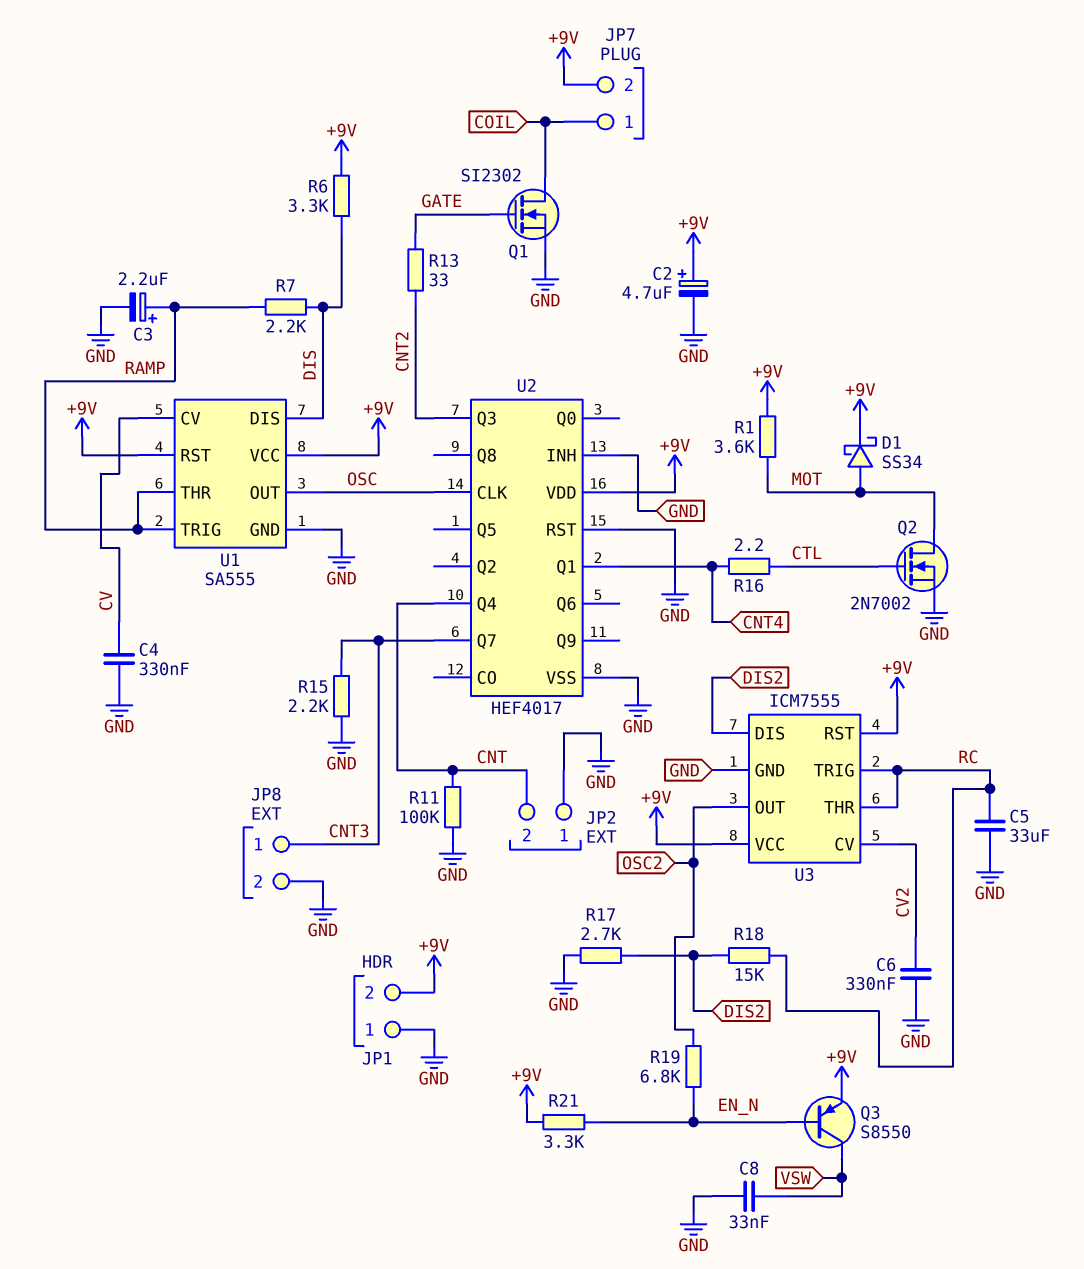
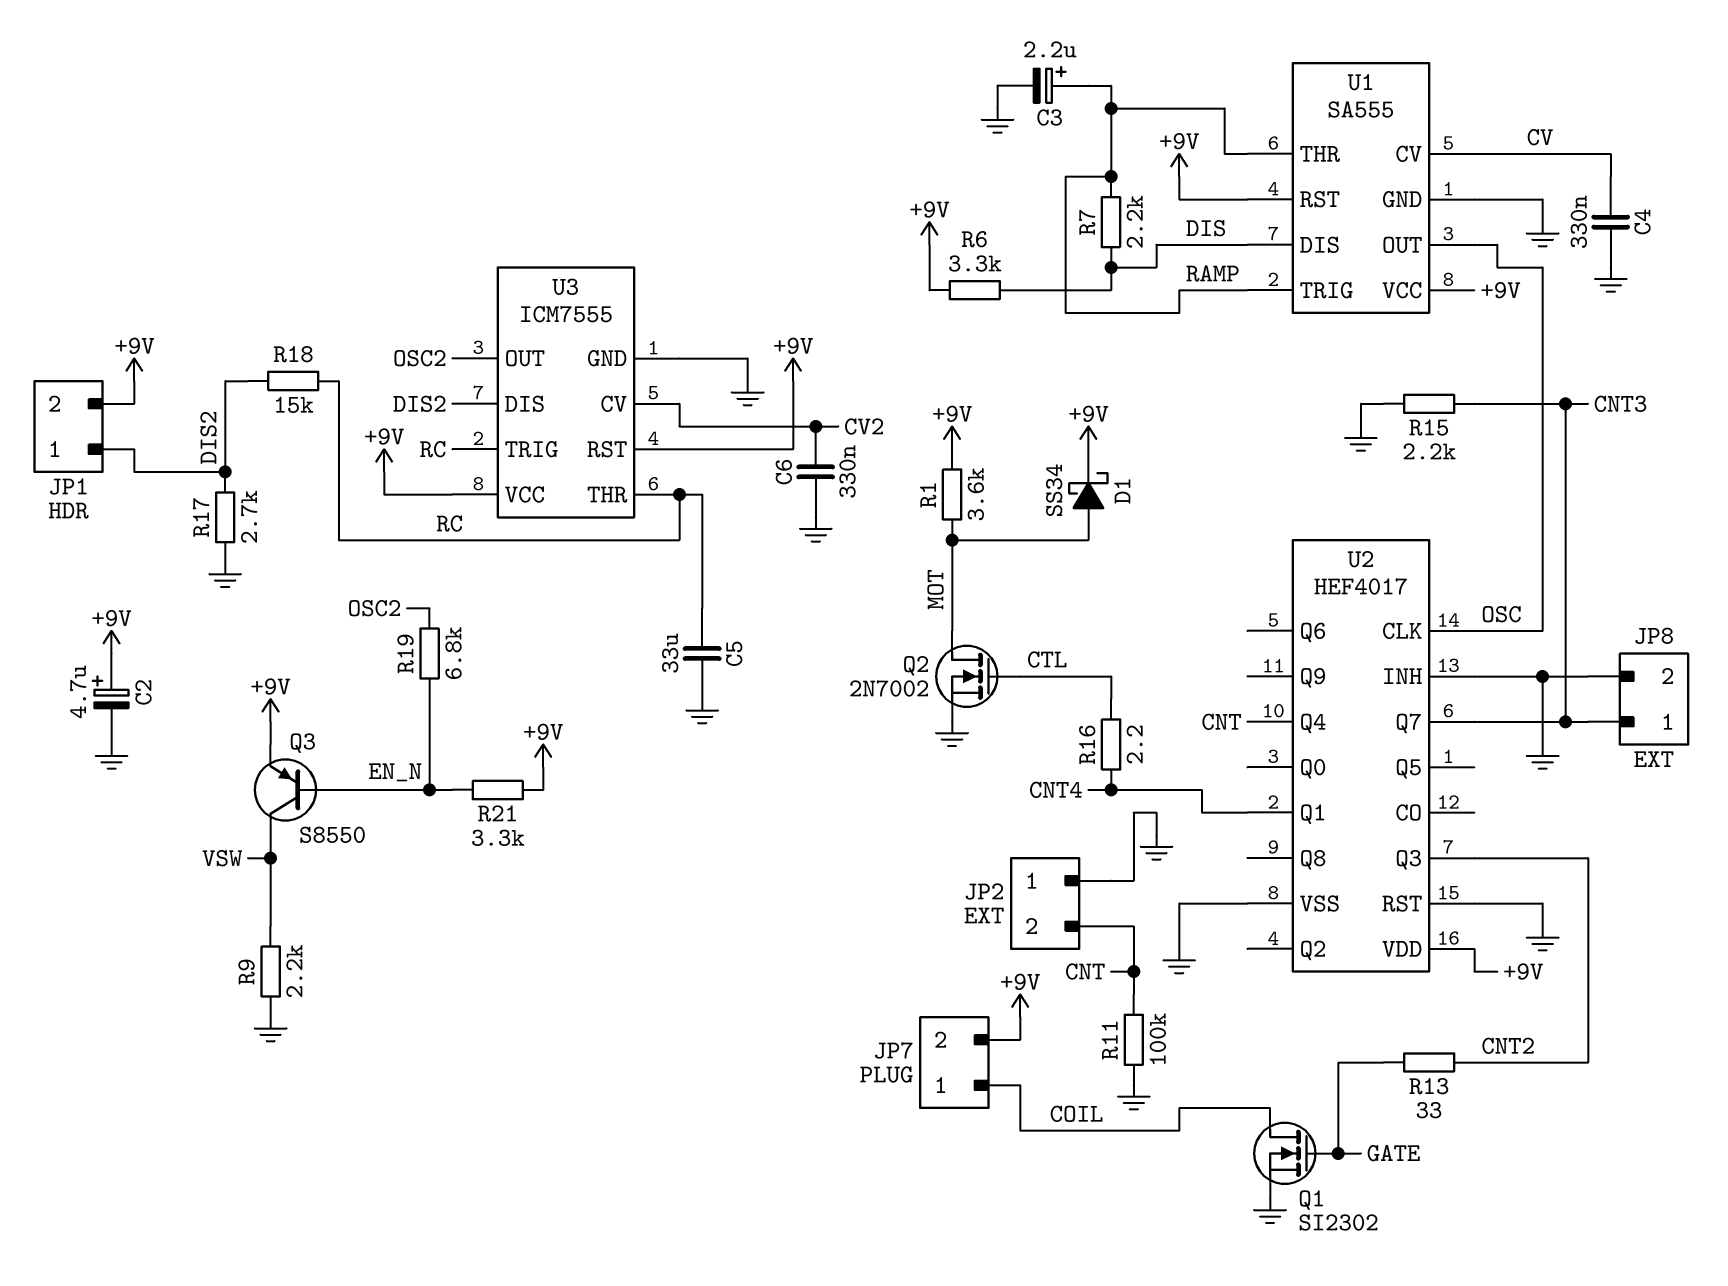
C8: 33nF (GND, VSW) -> none
JP1 pin 1: GND -> DIS2
R9: none -> 2.2k (GND, VSW)

